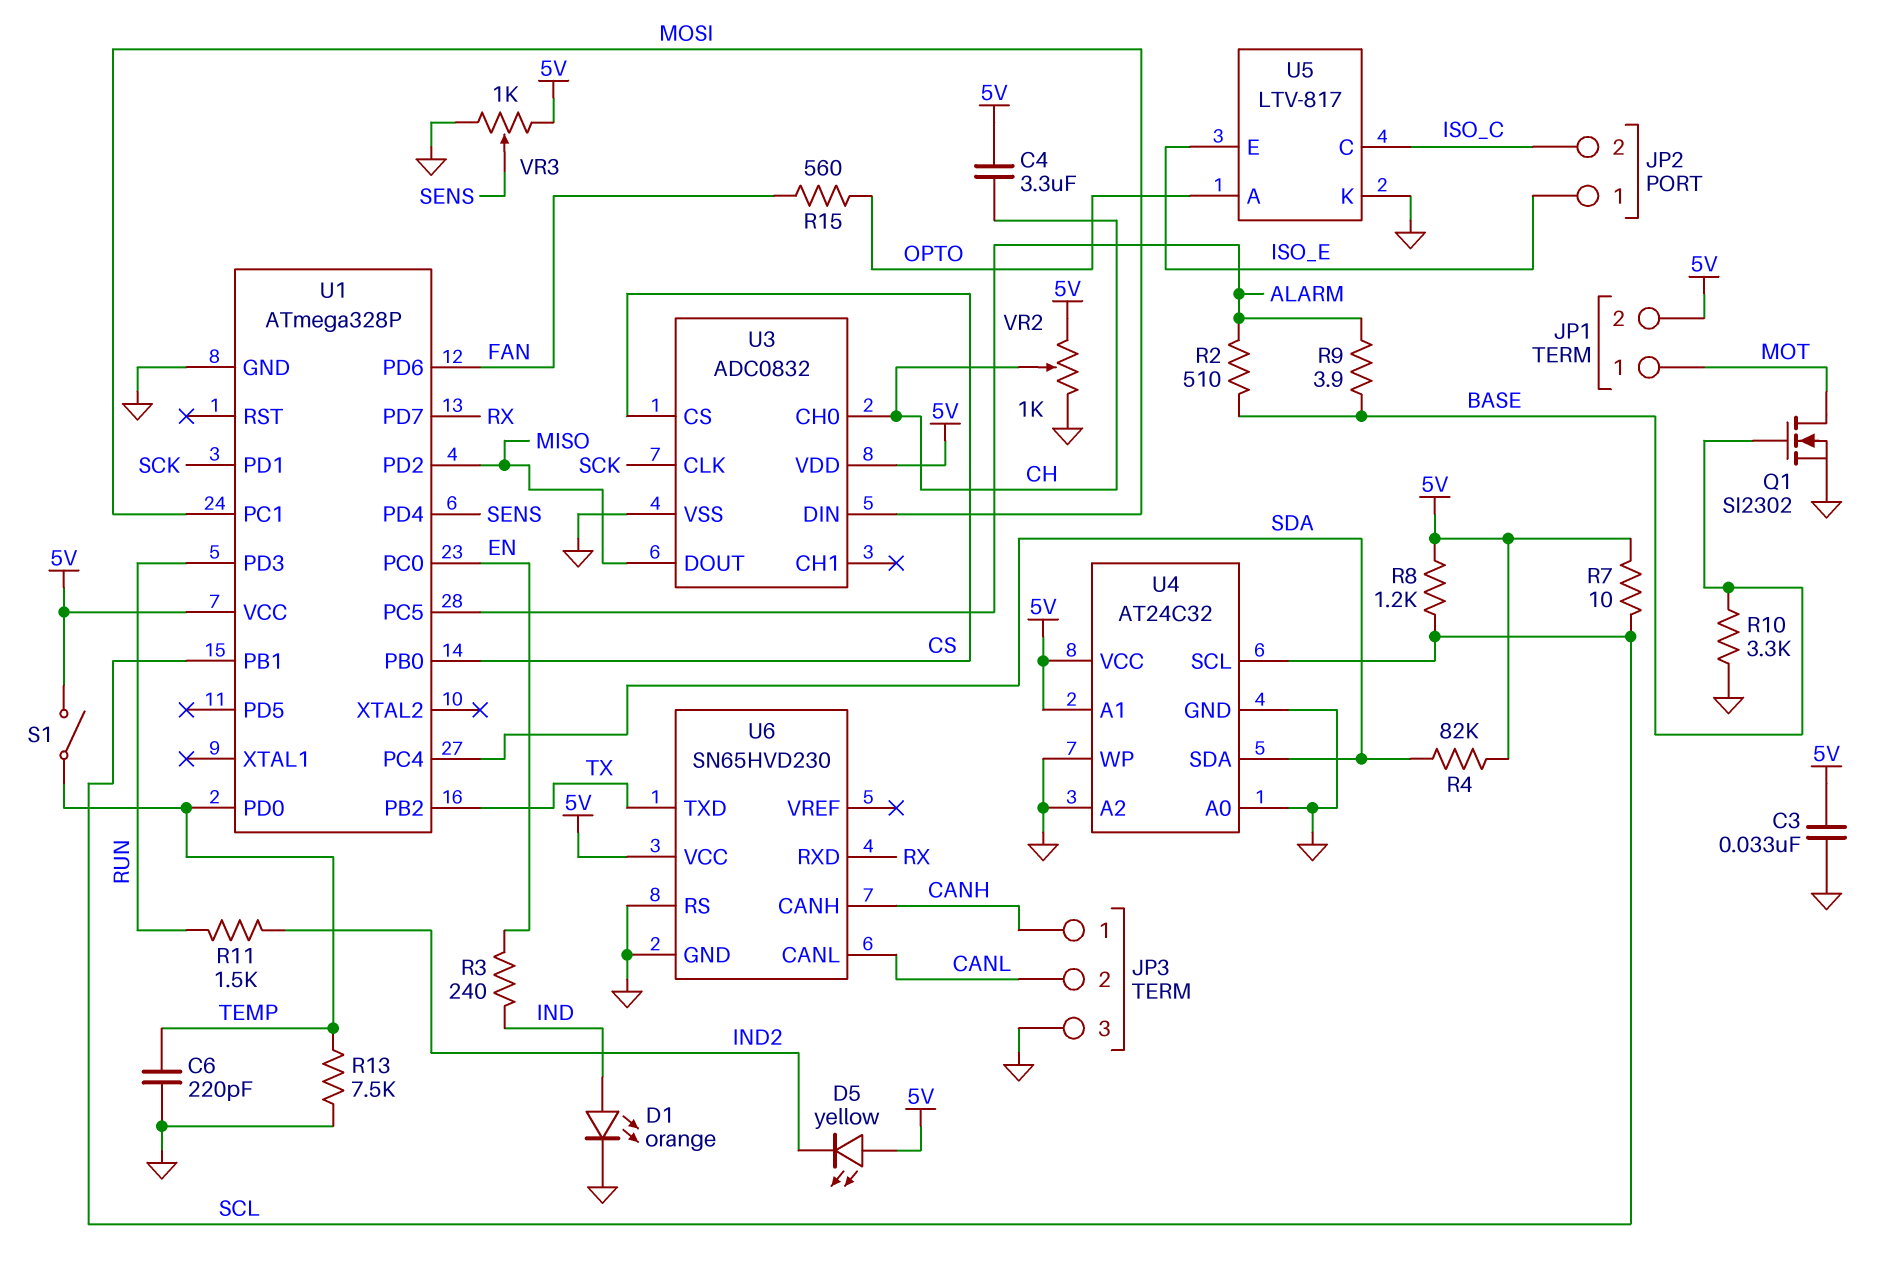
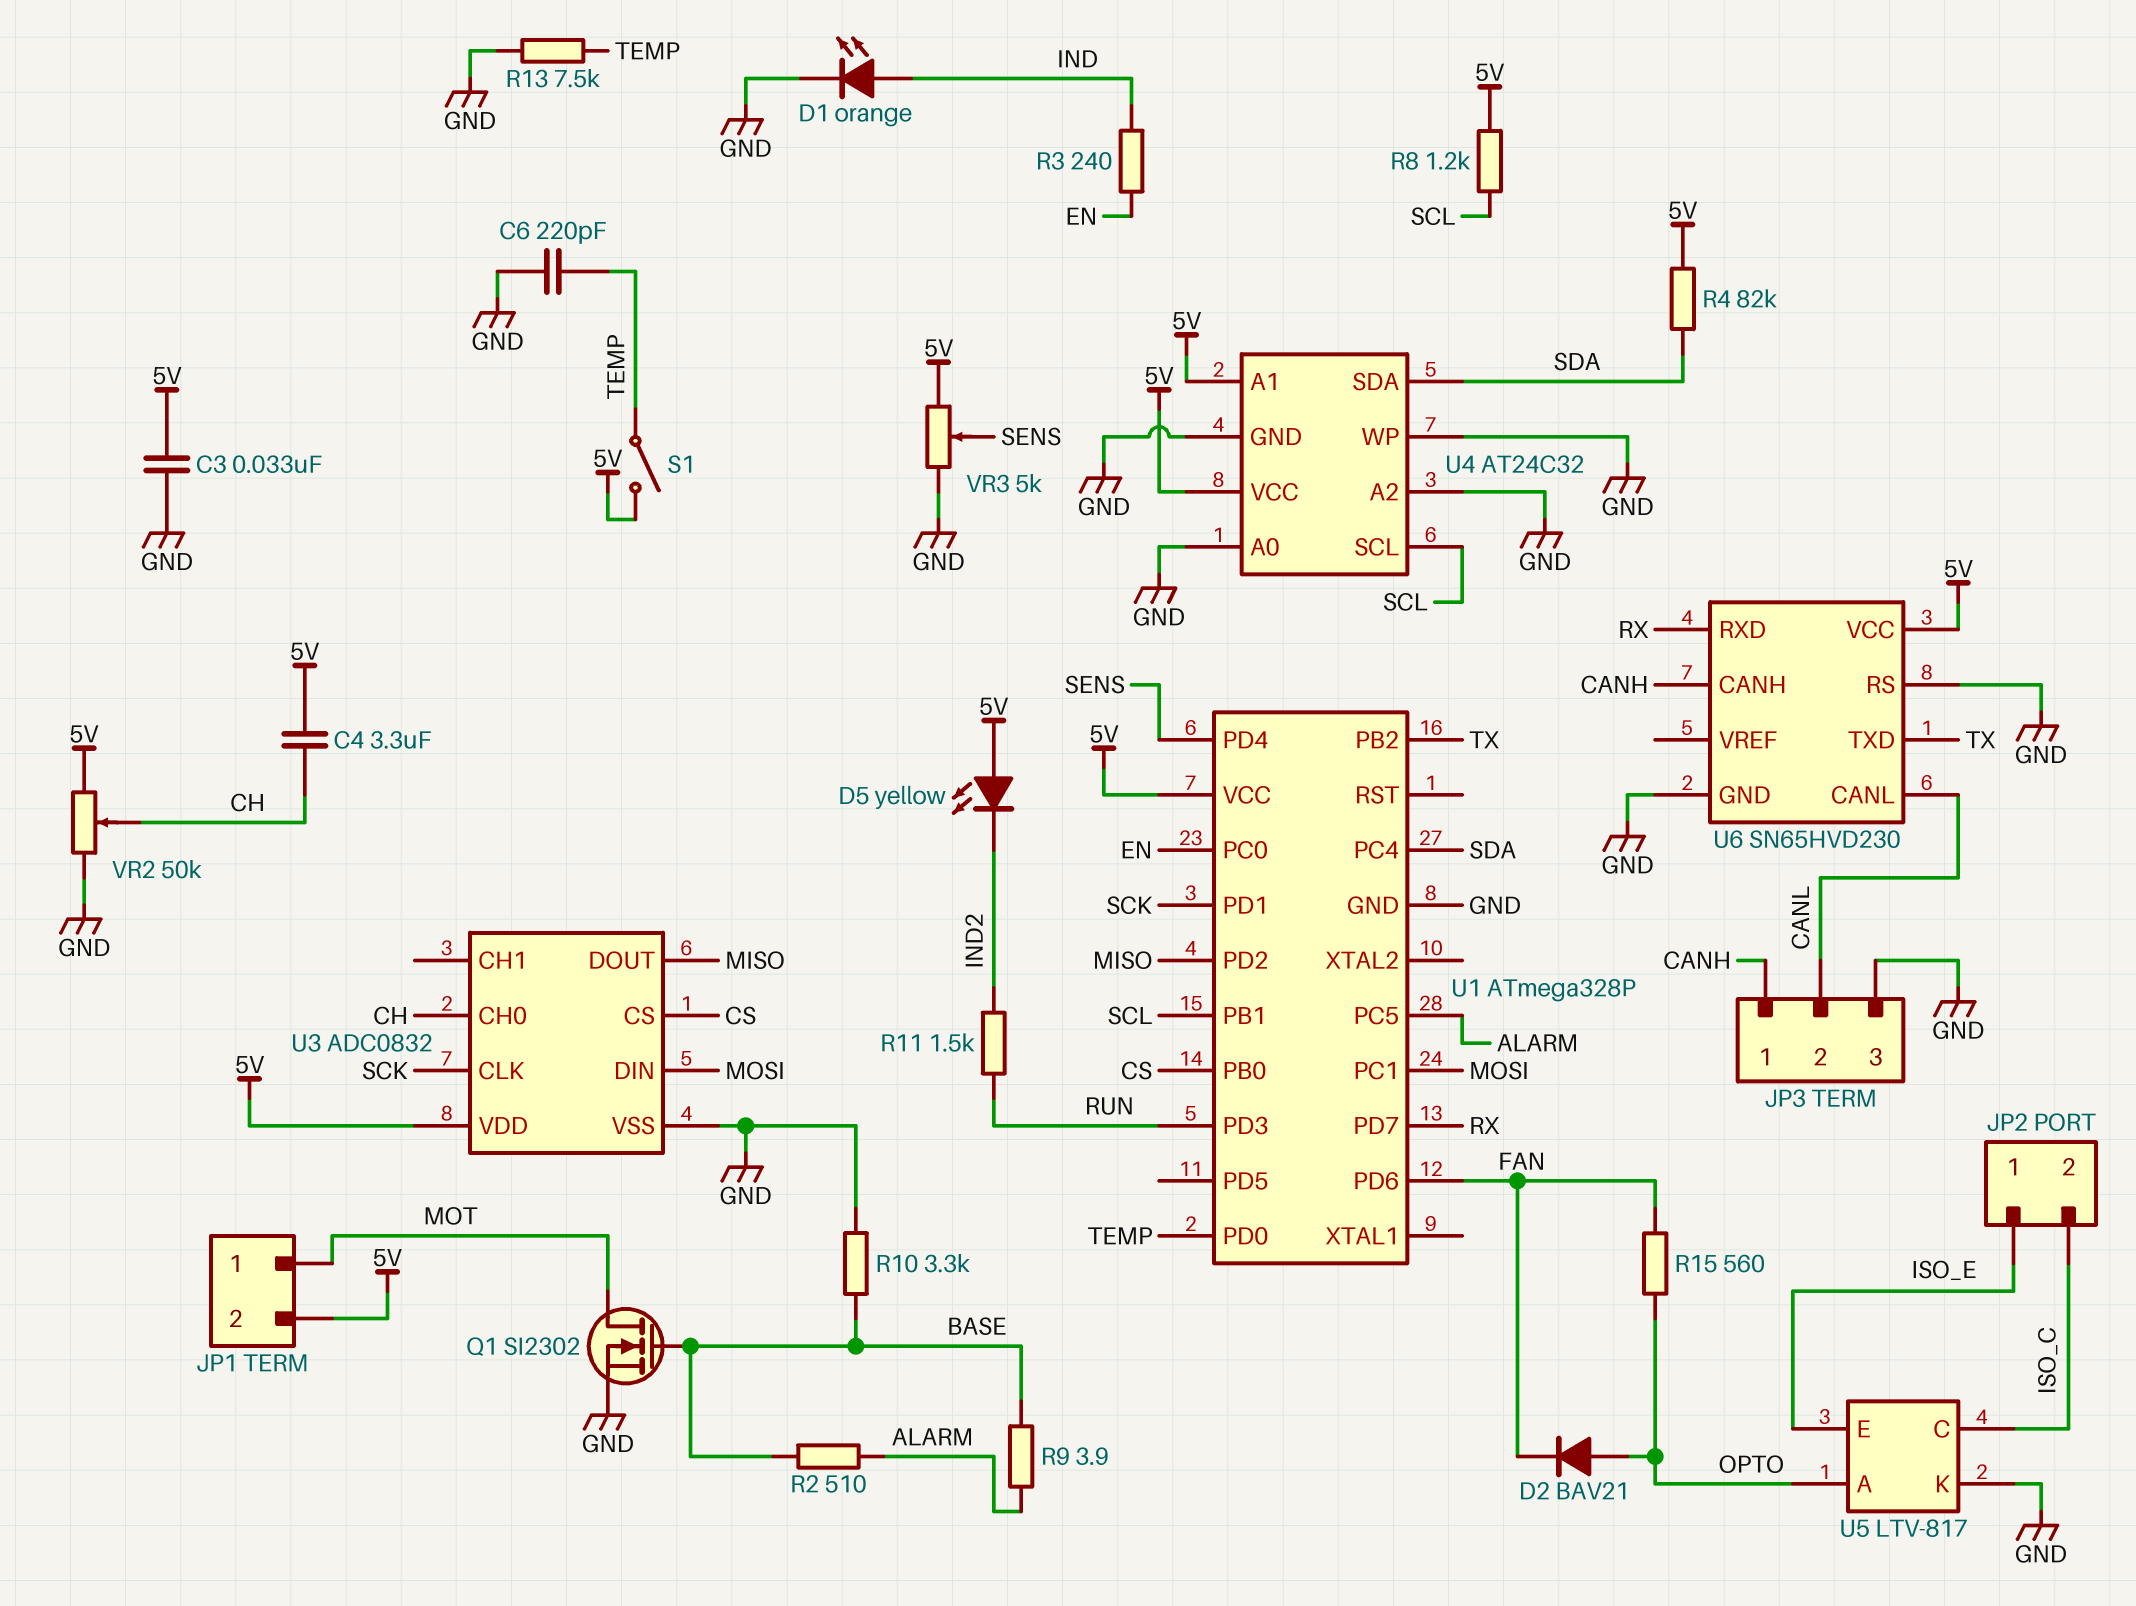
D2: none -> diode BAV21 (A OPTO, K FAN)
R7: 10 (5V, SCL) -> none
VR2: 1k (5V, GND, wiper CH) -> 50k (5V, GND, wiper CH)
VR3: 1k (5V, GND, wiper SENS) -> 5k (5V, GND, wiper SENS)

